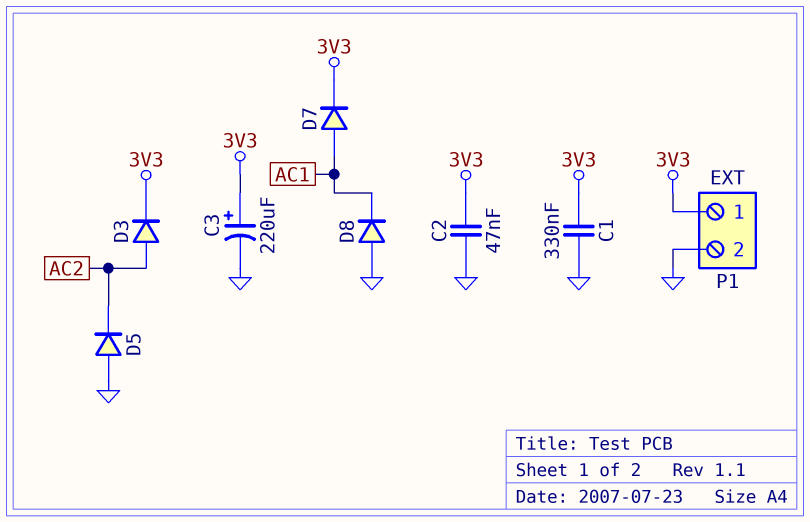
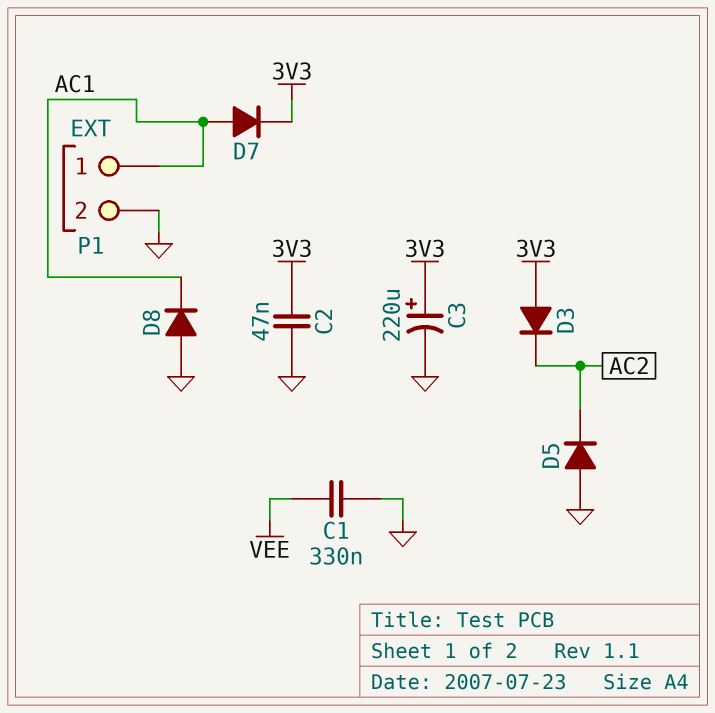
C1: 330nF (3V3, GND) -> 330nF (GND, VEE)
D3: diode (A AC2, K 3V3) -> diode (A 3V3, K AC2)
P1 pin 1: 3V3 -> AC1

